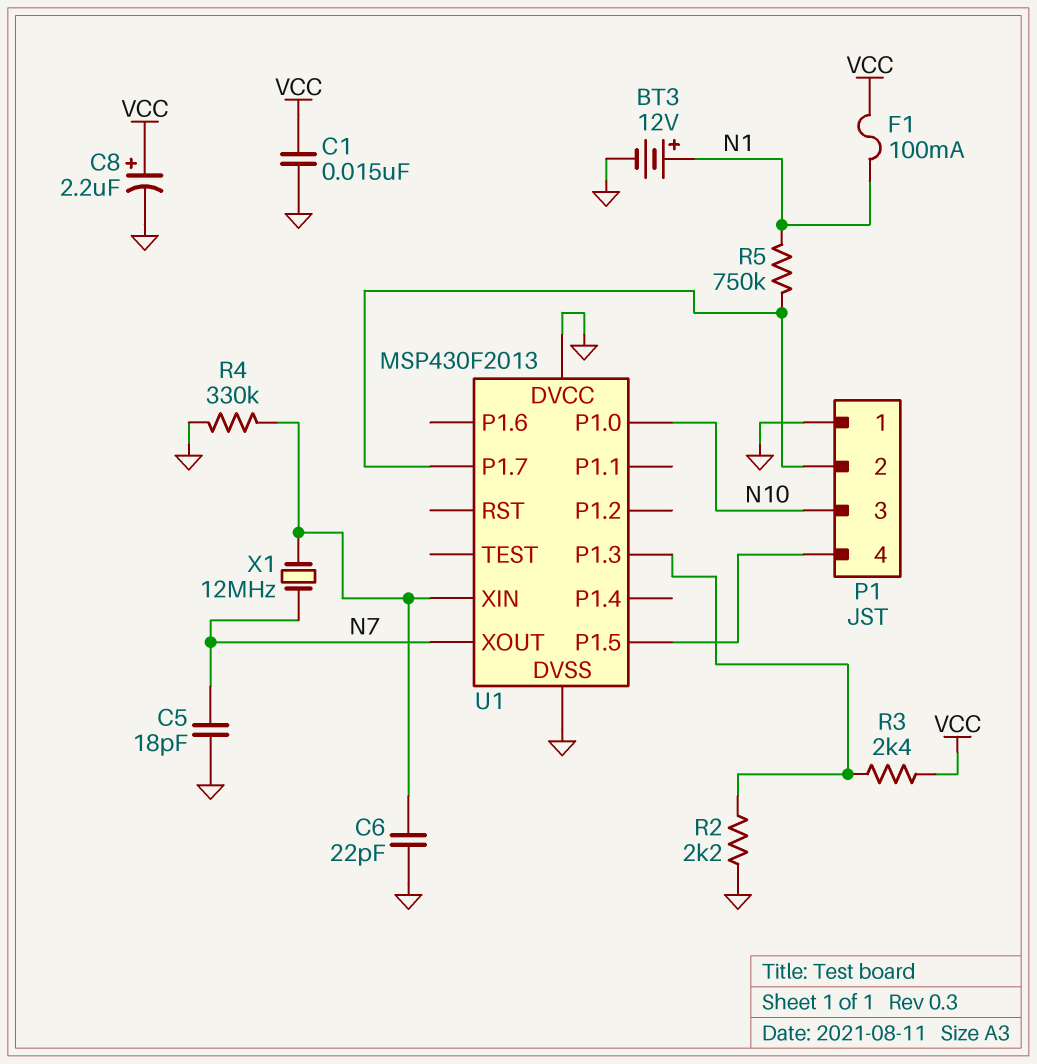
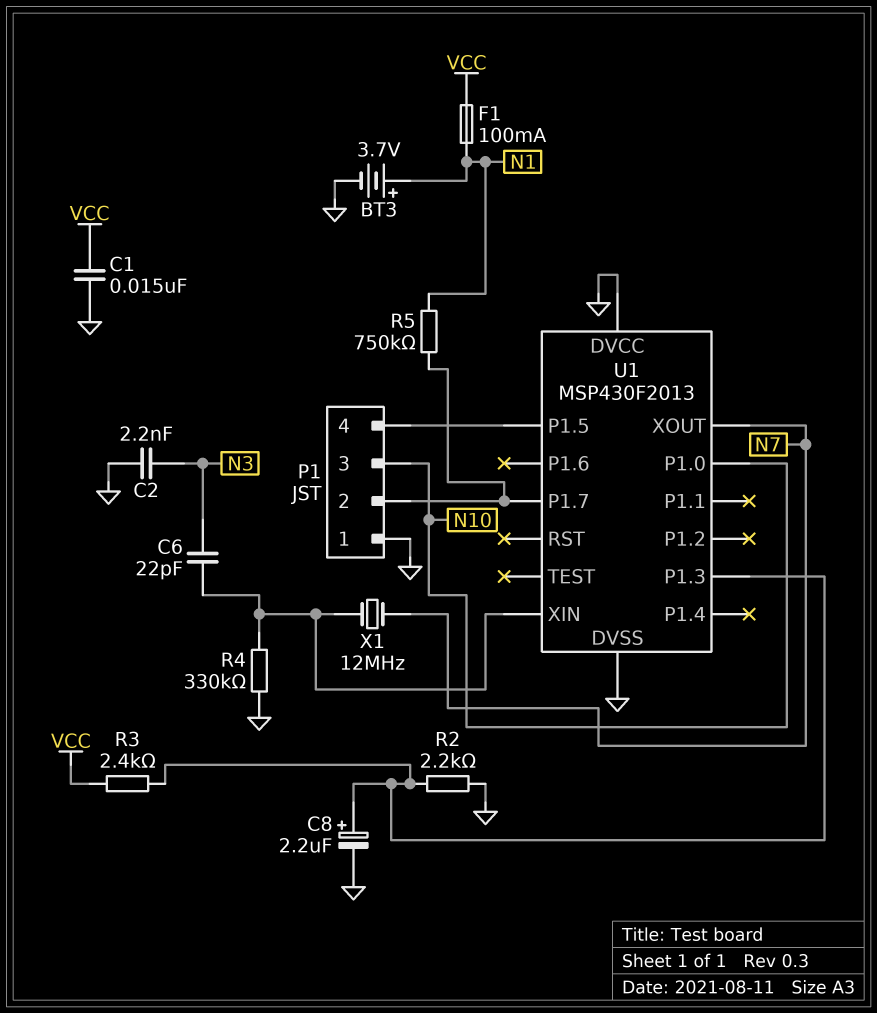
BT3: 12V (plus N1, minus GND) -> 3.7V (plus N1, minus GND)
C2: none -> 2.2nF (GND, N3)
C5: 18pF (GND, N7) -> none
C6: 22pF (GND, U1/XIN) -> 22pF (N3, U1/XIN)
C8: 2.2uF (plus VCC, minus GND) -> 2.2uF (plus U1/P1.3, minus GND)

